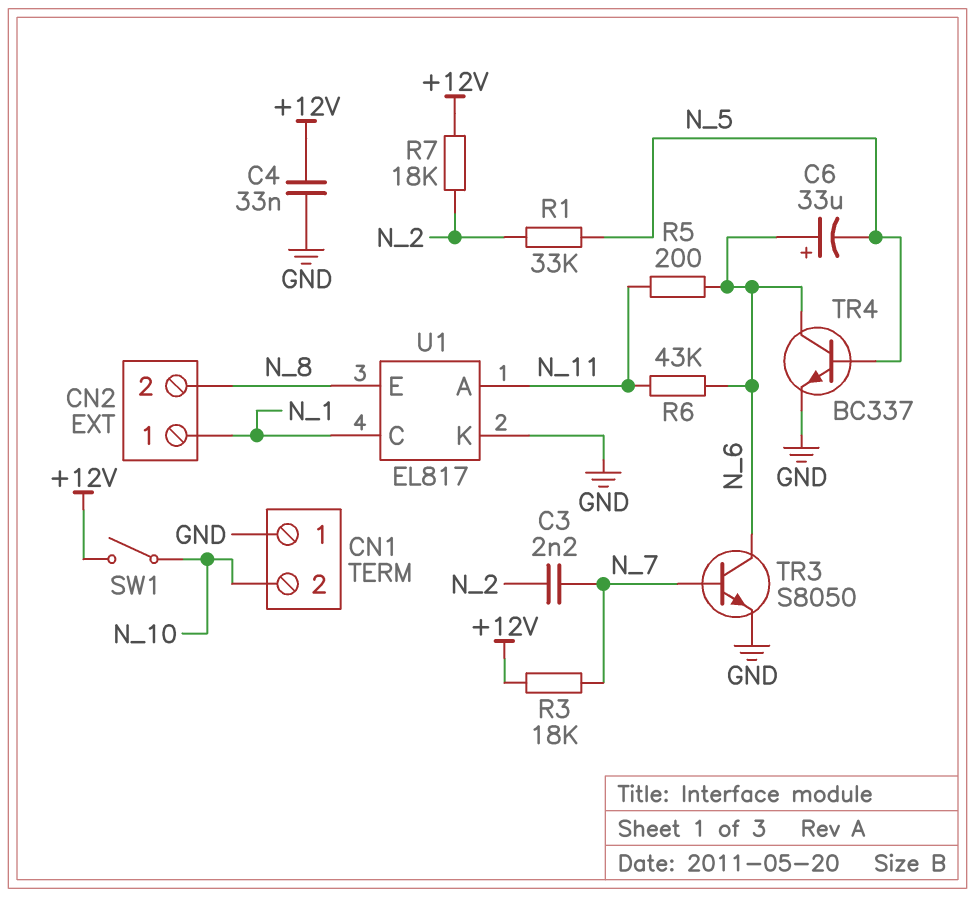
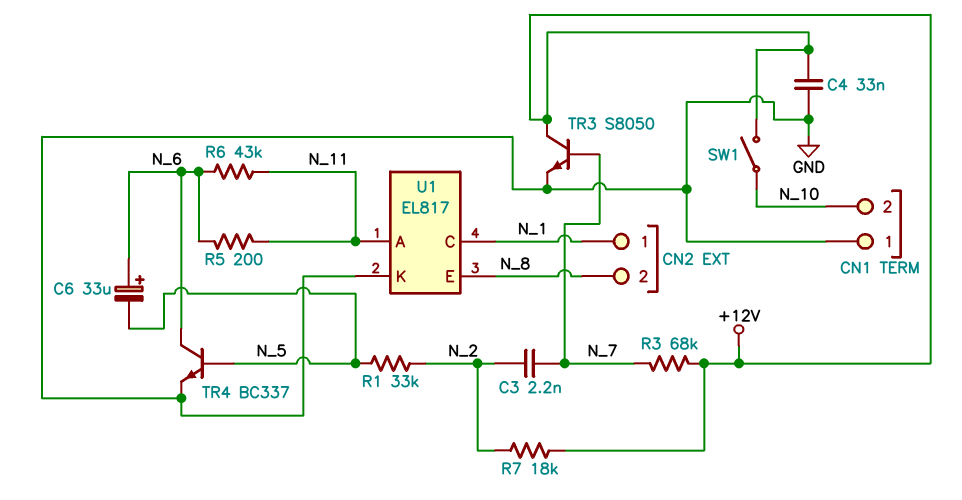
R3: 18k (+12V, N_7) -> 68k (+12V, N_7)
TR3: NPN S8050 (B N_7, C N_6, E GND) -> NPN S8050 (B N_7, C +12V, E GND)

